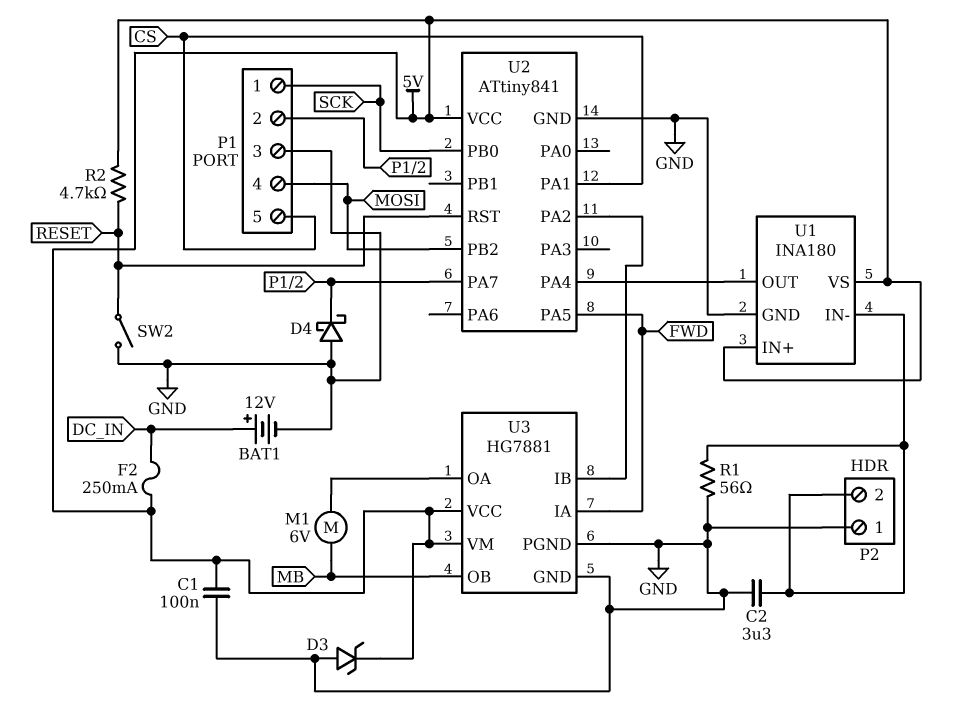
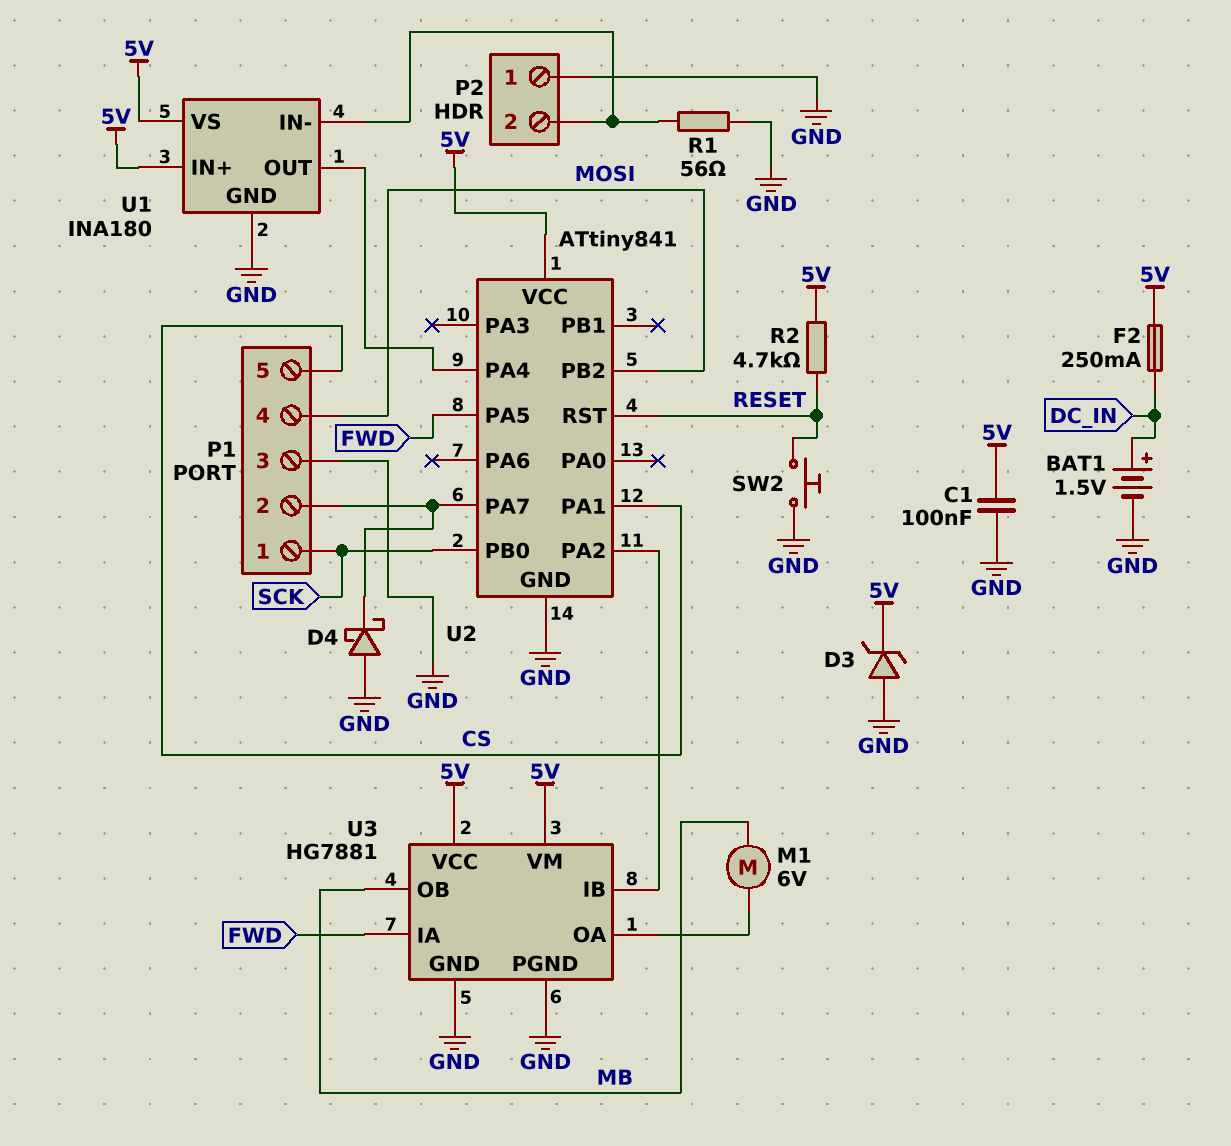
BAT1: 12V (plus DC_IN, minus GND) -> 1.5V (plus DC_IN, minus GND)
C2: 3.3uF (GND, P2/2) -> none
SW2: switch (GND, RESET) -> button (GND, RESET)

